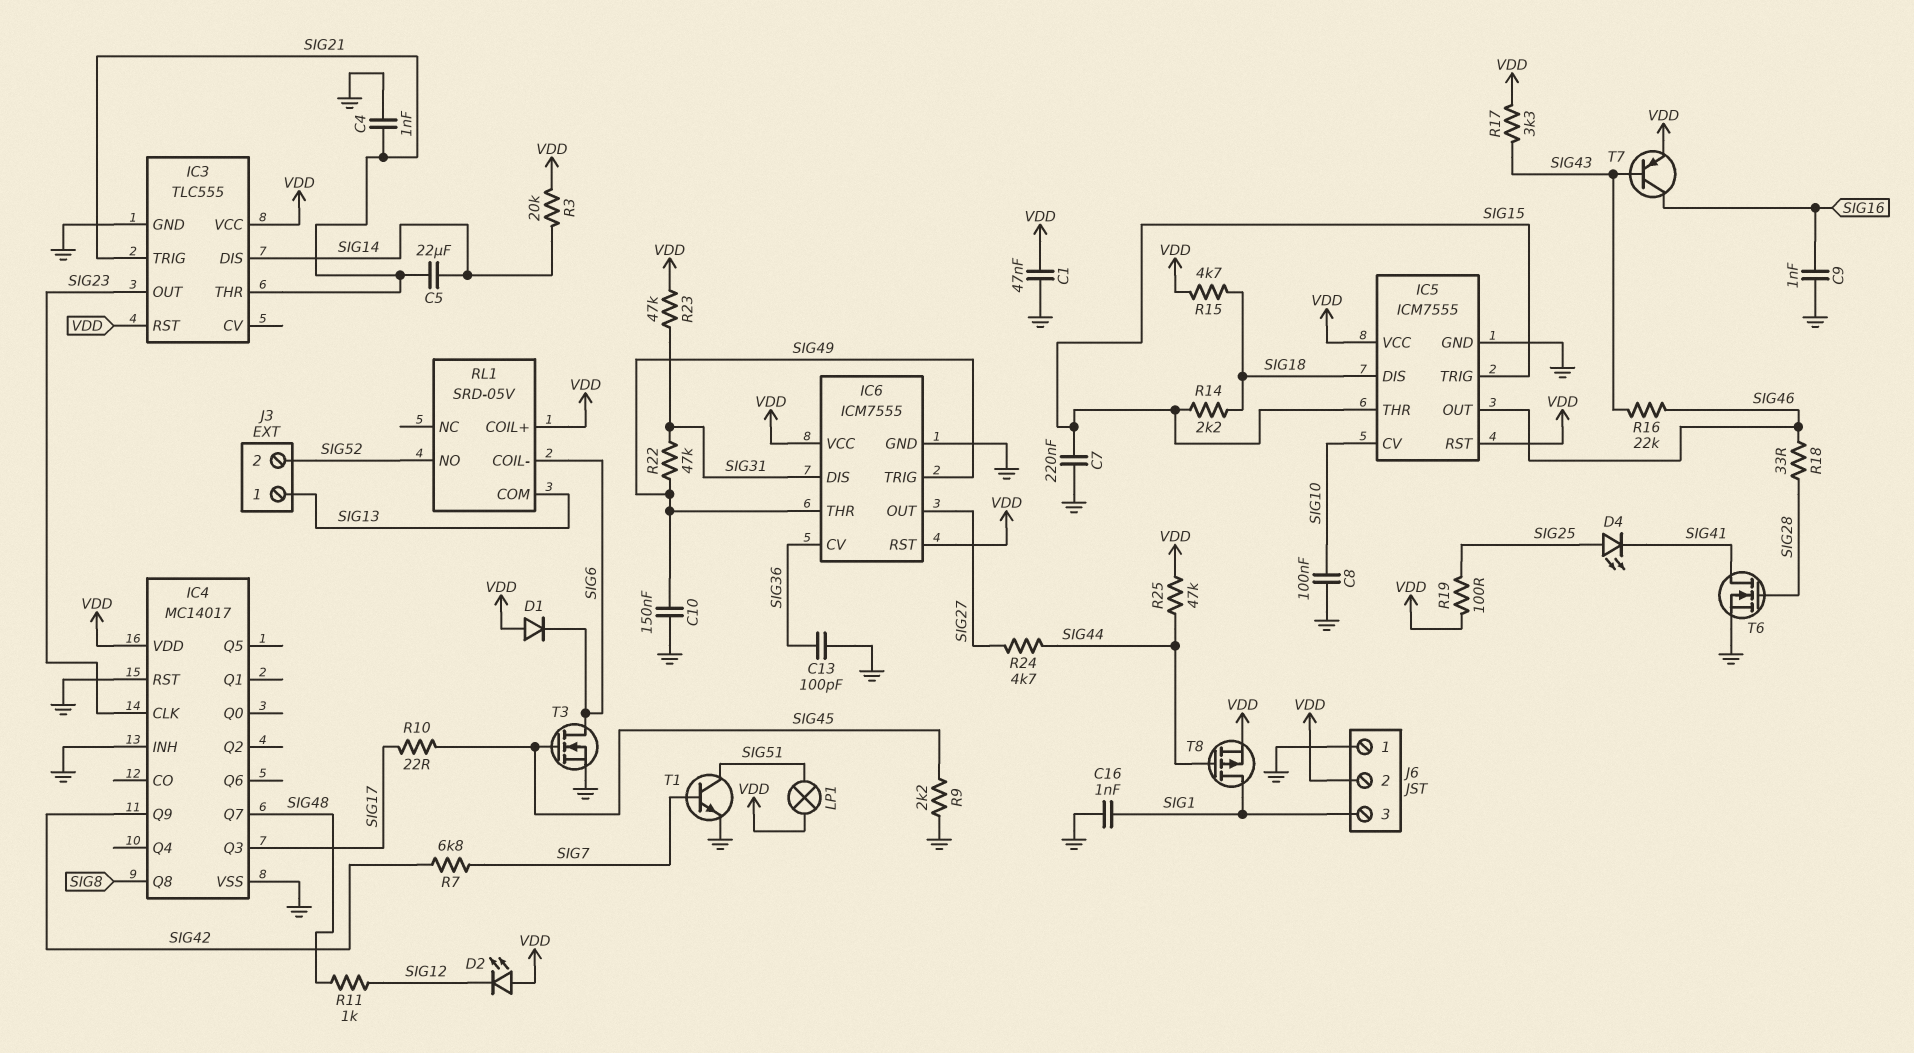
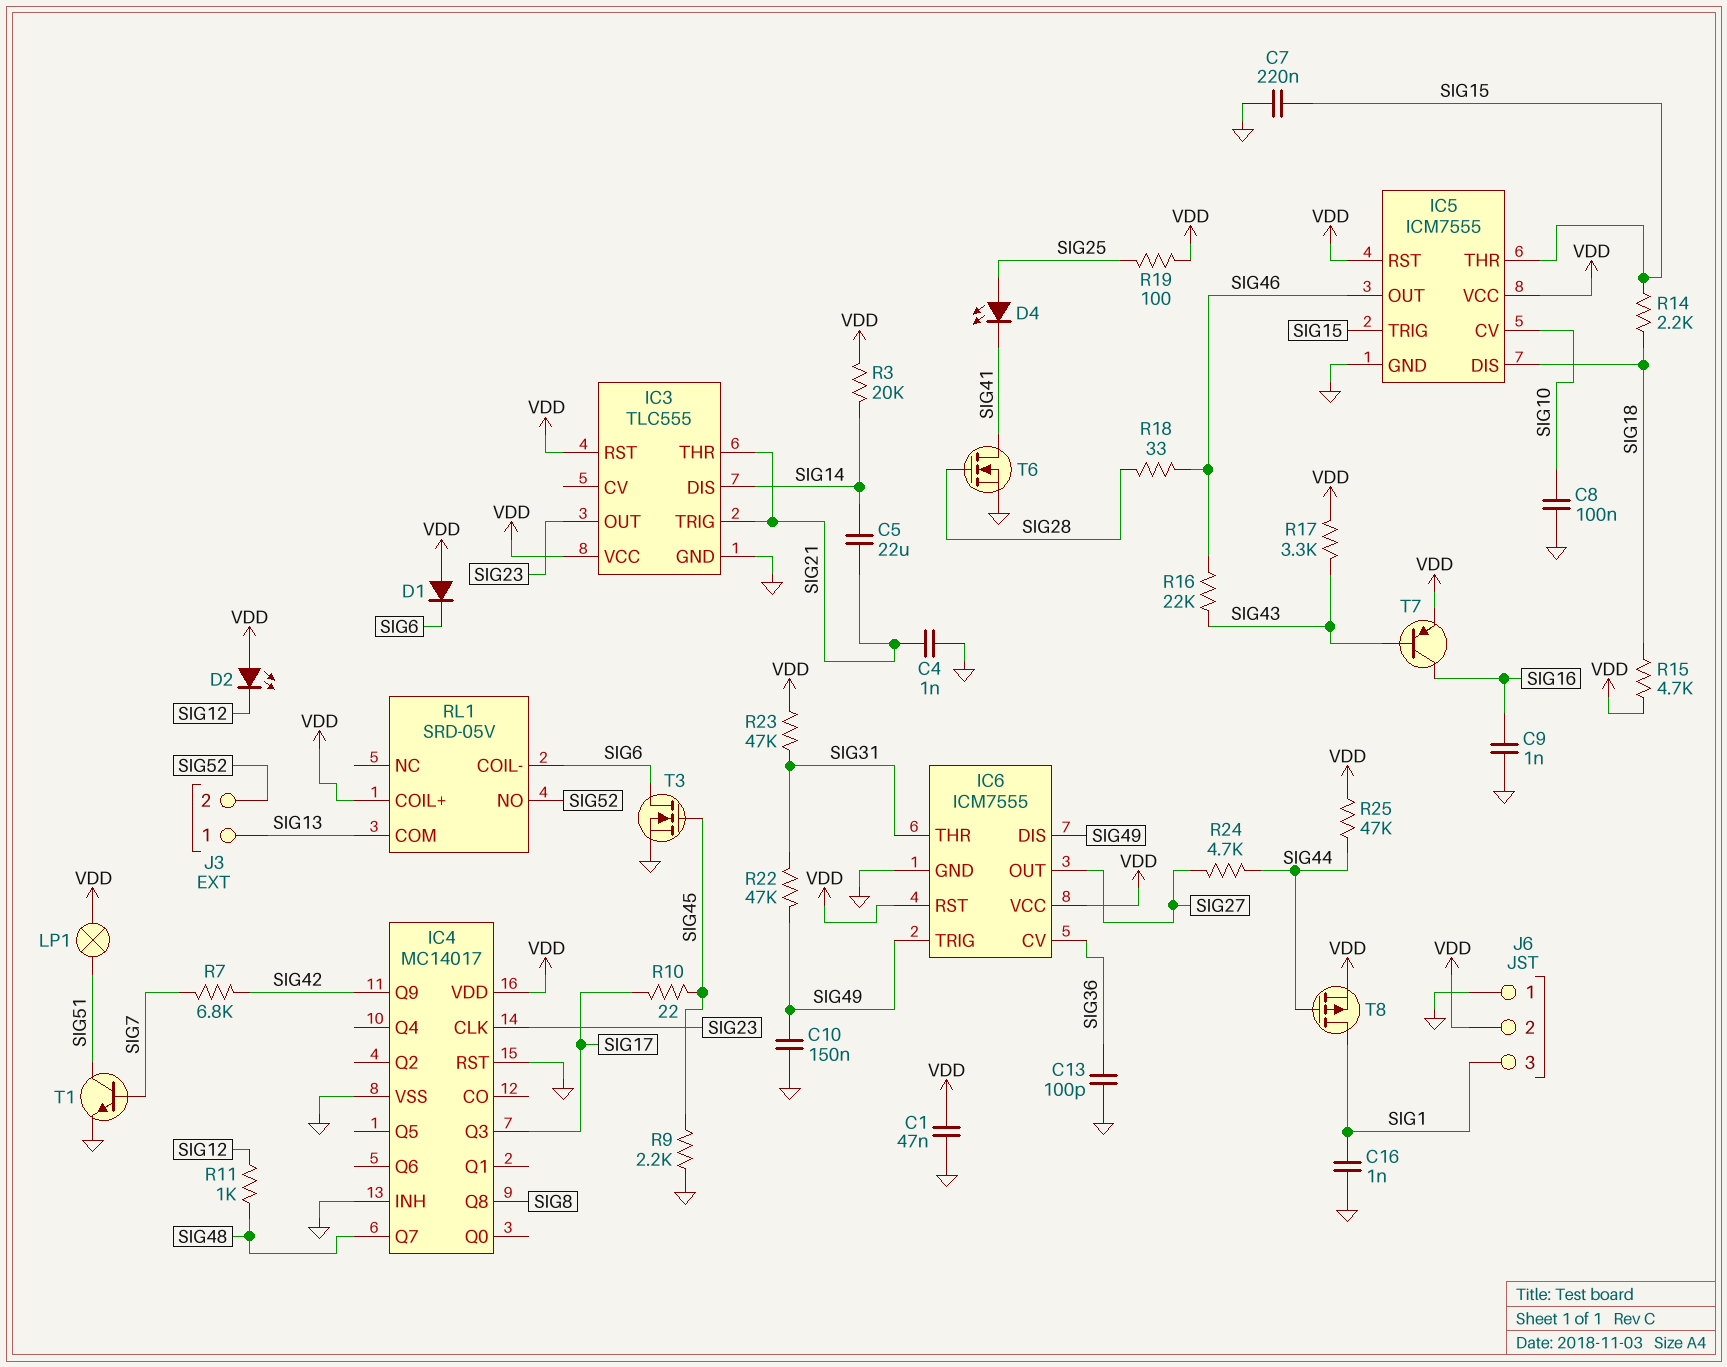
IC6 pin DIS: SIG31 -> SIG49
IC6 pin THR: SIG49 -> SIG31

